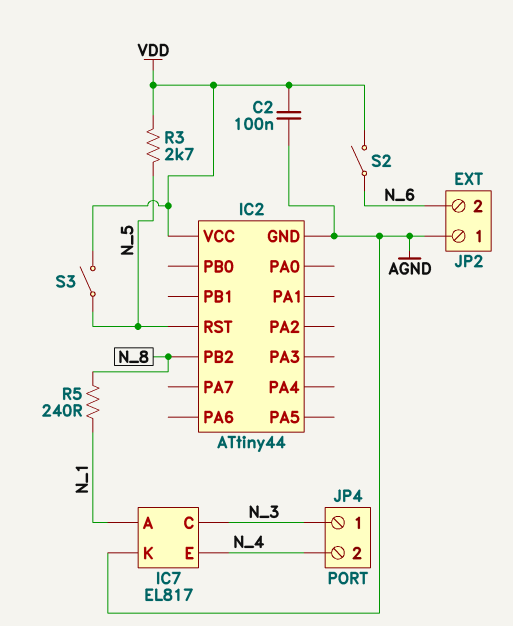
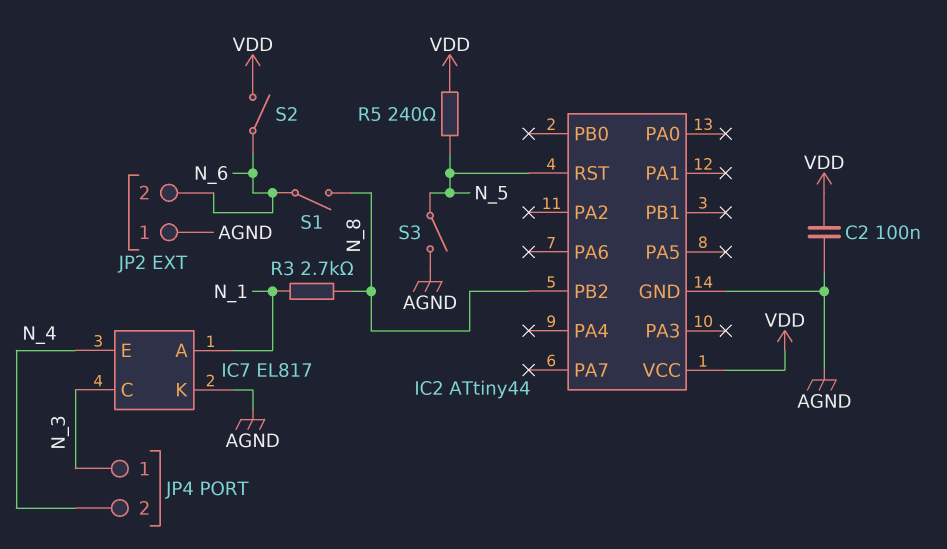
R3: 2.7k (N_5, VDD) -> 2.7k (N_1, N_8)
R5: 240 (N_1, N_8) -> 240 (N_5, VDD)
S1: none -> switch (N_6, N_8)
S3: switch (N_5, VDD) -> switch (AGND, N_5)

